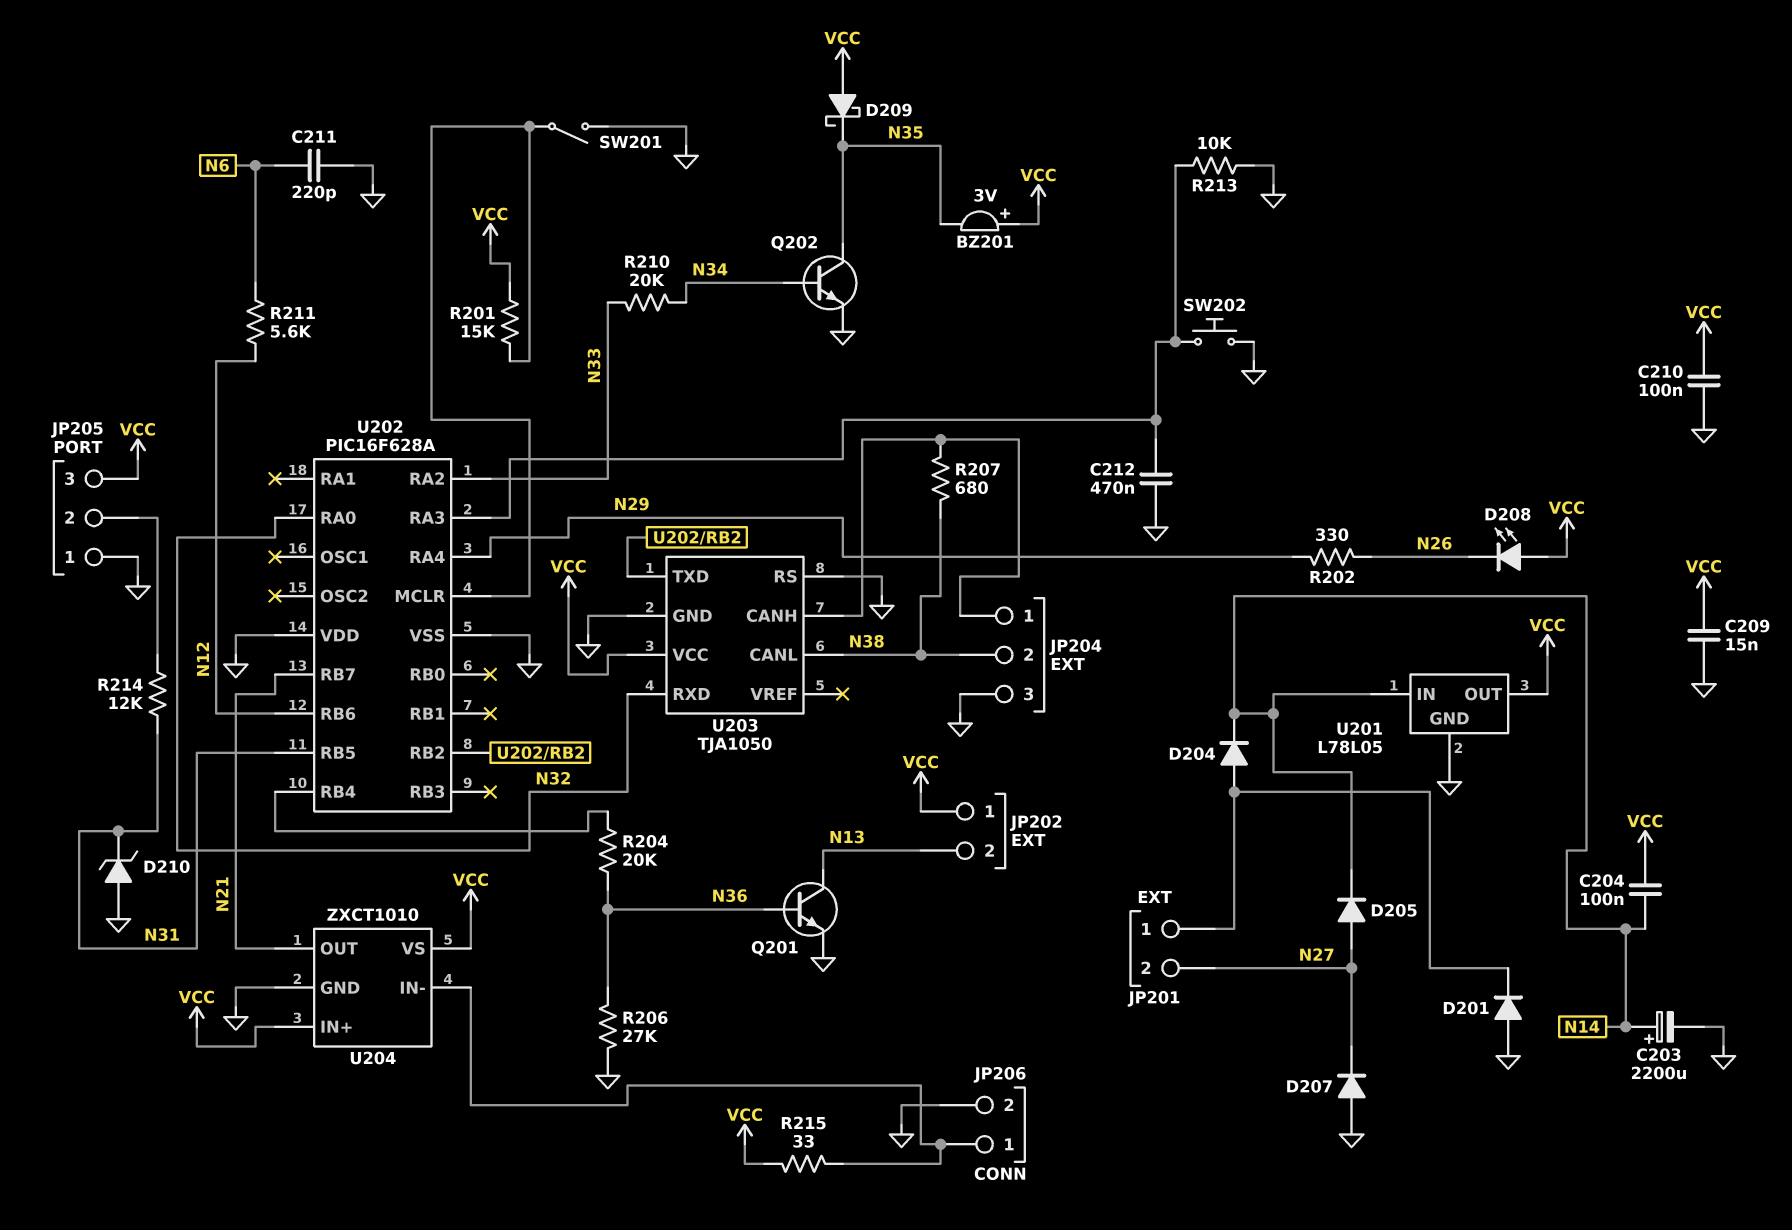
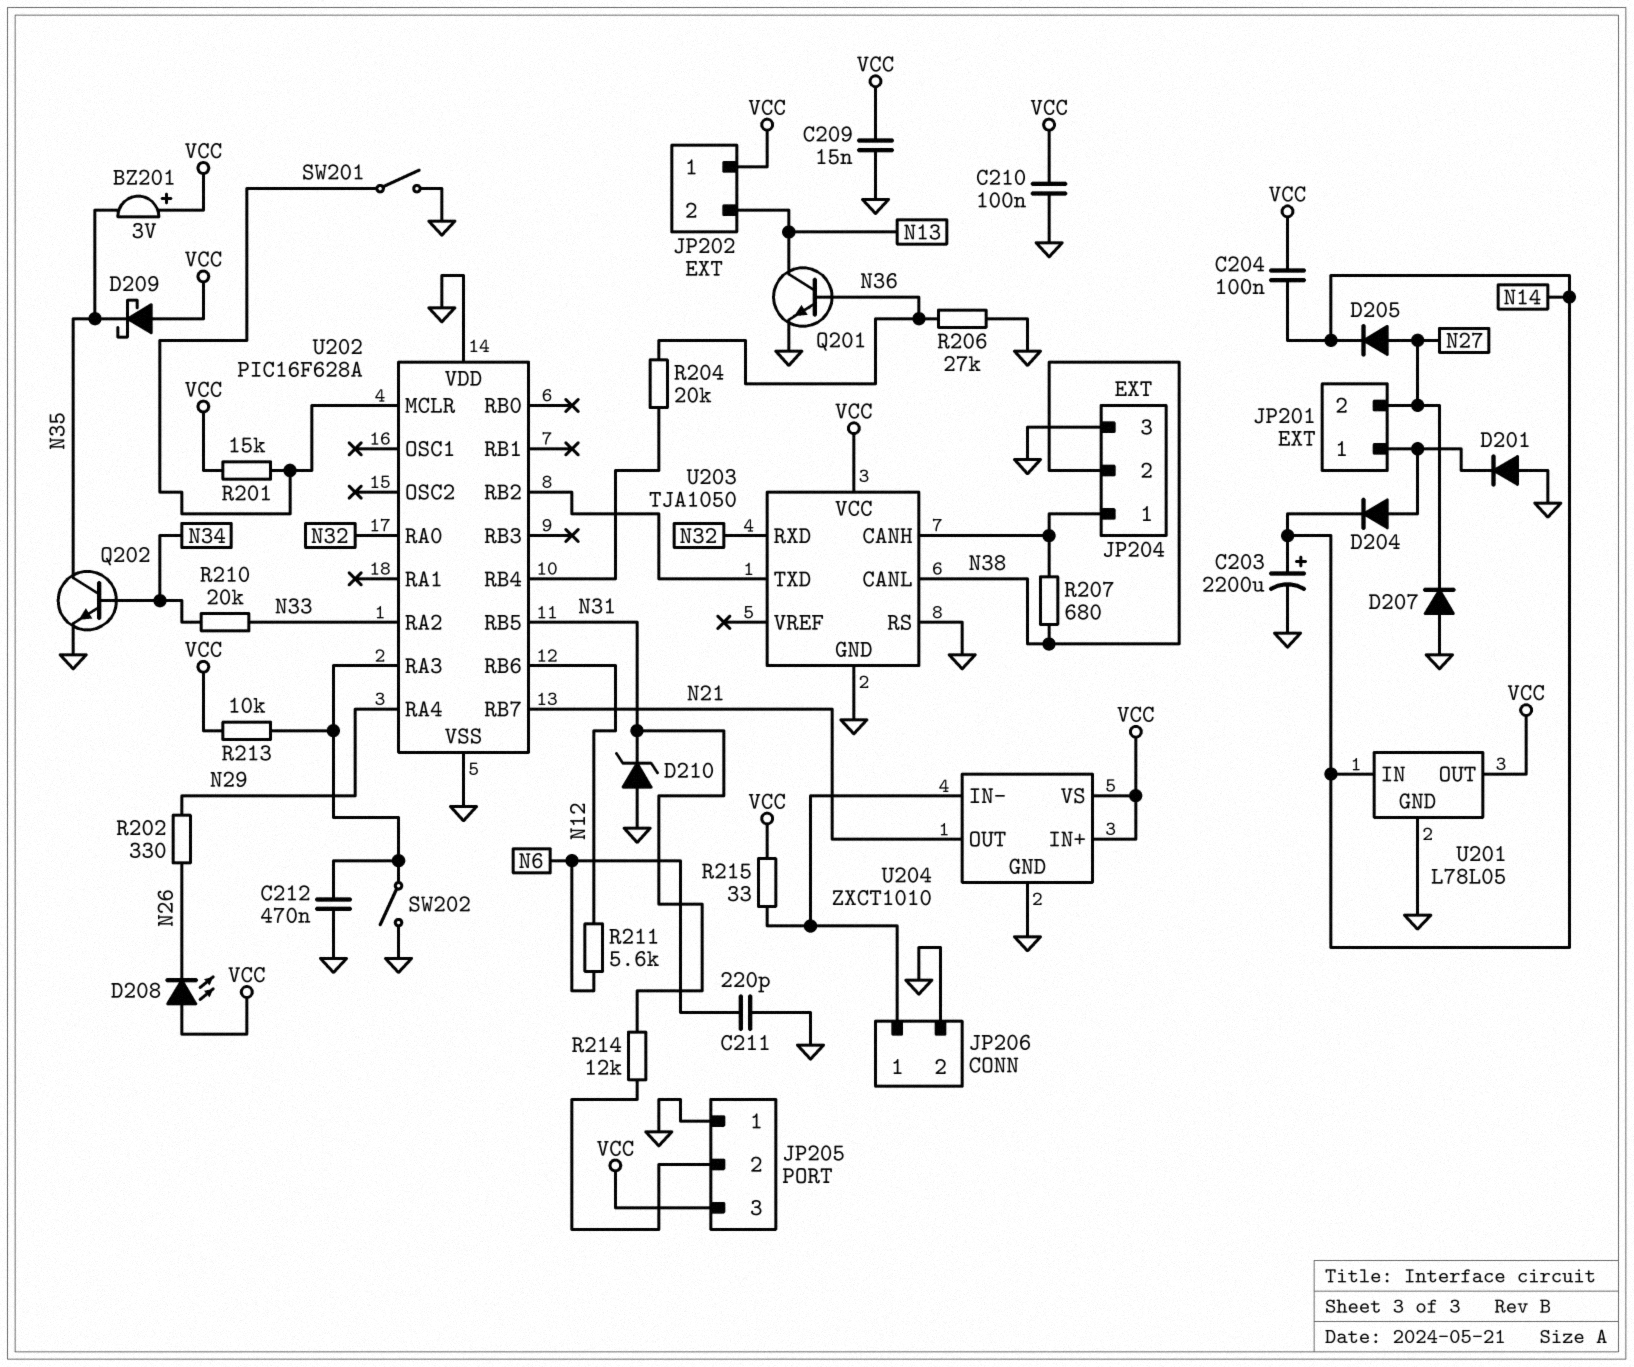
R213: 10k (GND, U202/RA3) -> 10k (U202/RA3, VCC)
SW202: button (GND, U202/RA3) -> switch (GND, U202/RA3)

